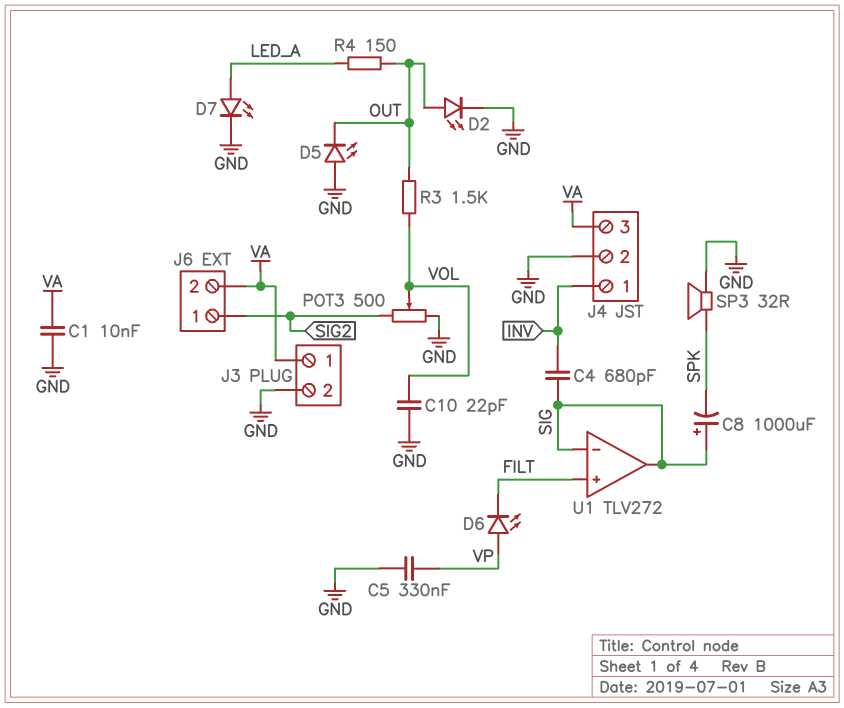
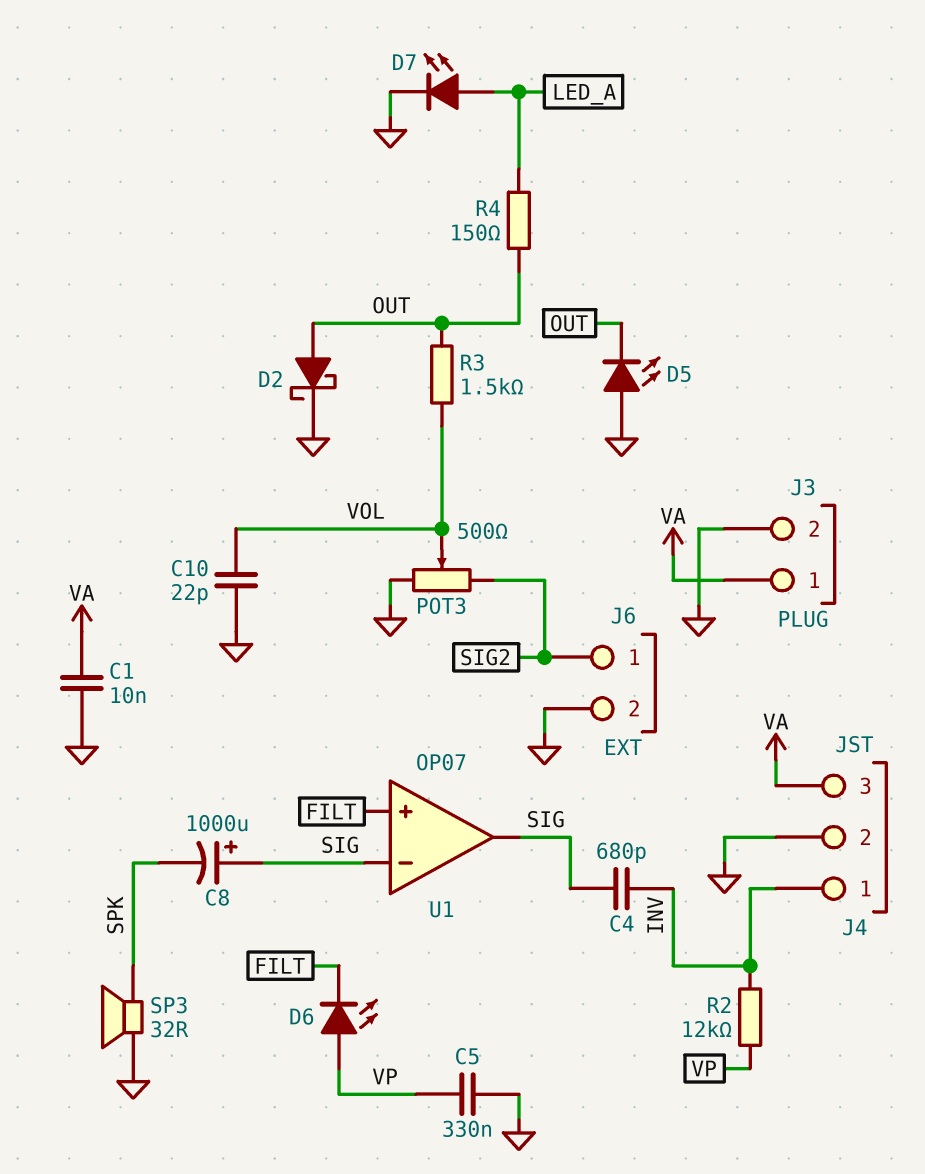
D2: LED (A OUT, K GND) -> schottky (A OUT, K GND)
J6 pin 2: VA -> GND
R2: none -> 12k (INV, VP)
U1: TLV272 -> OP07

